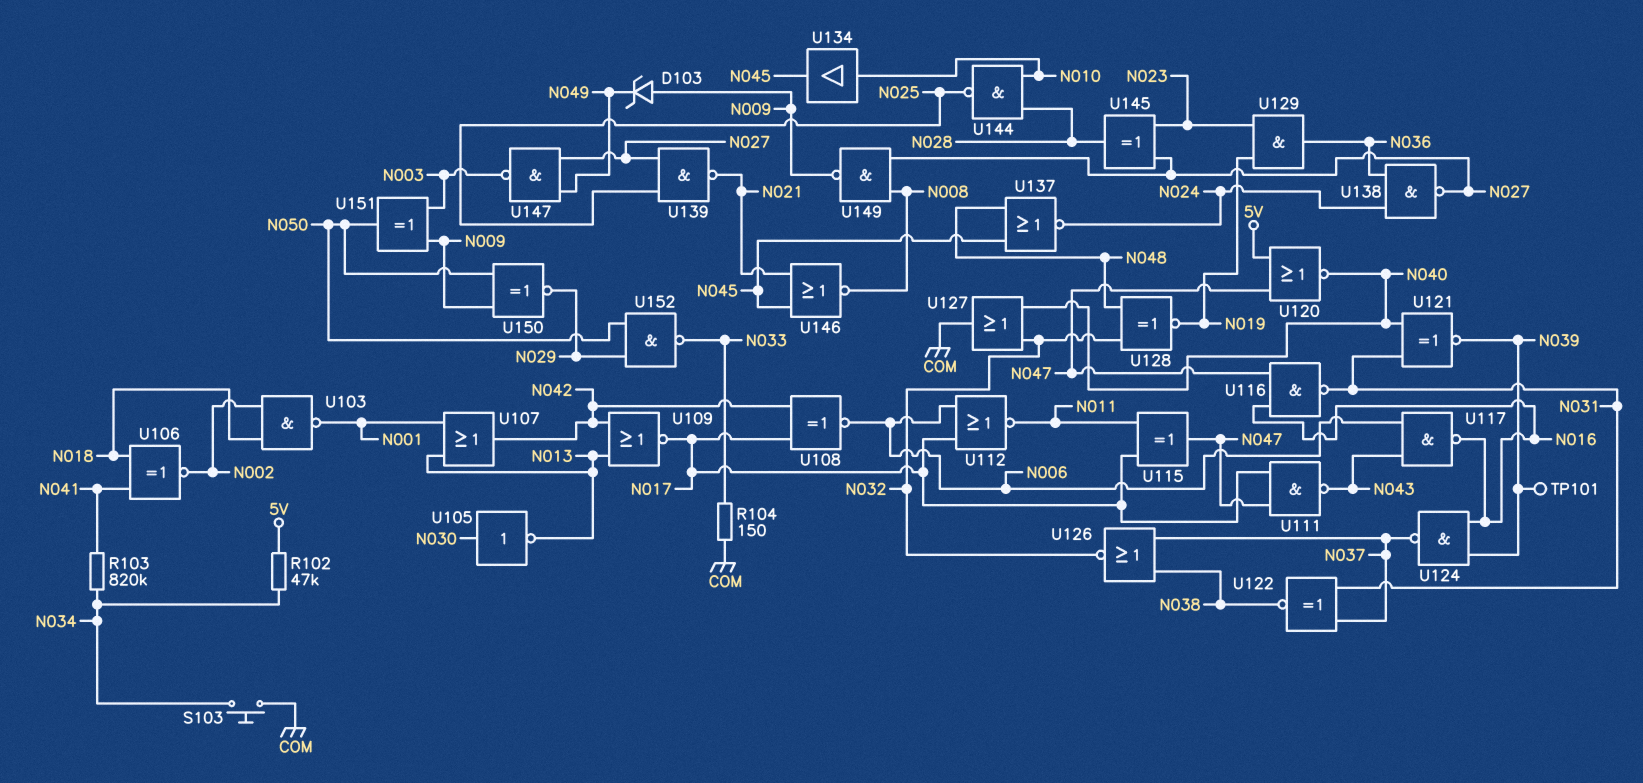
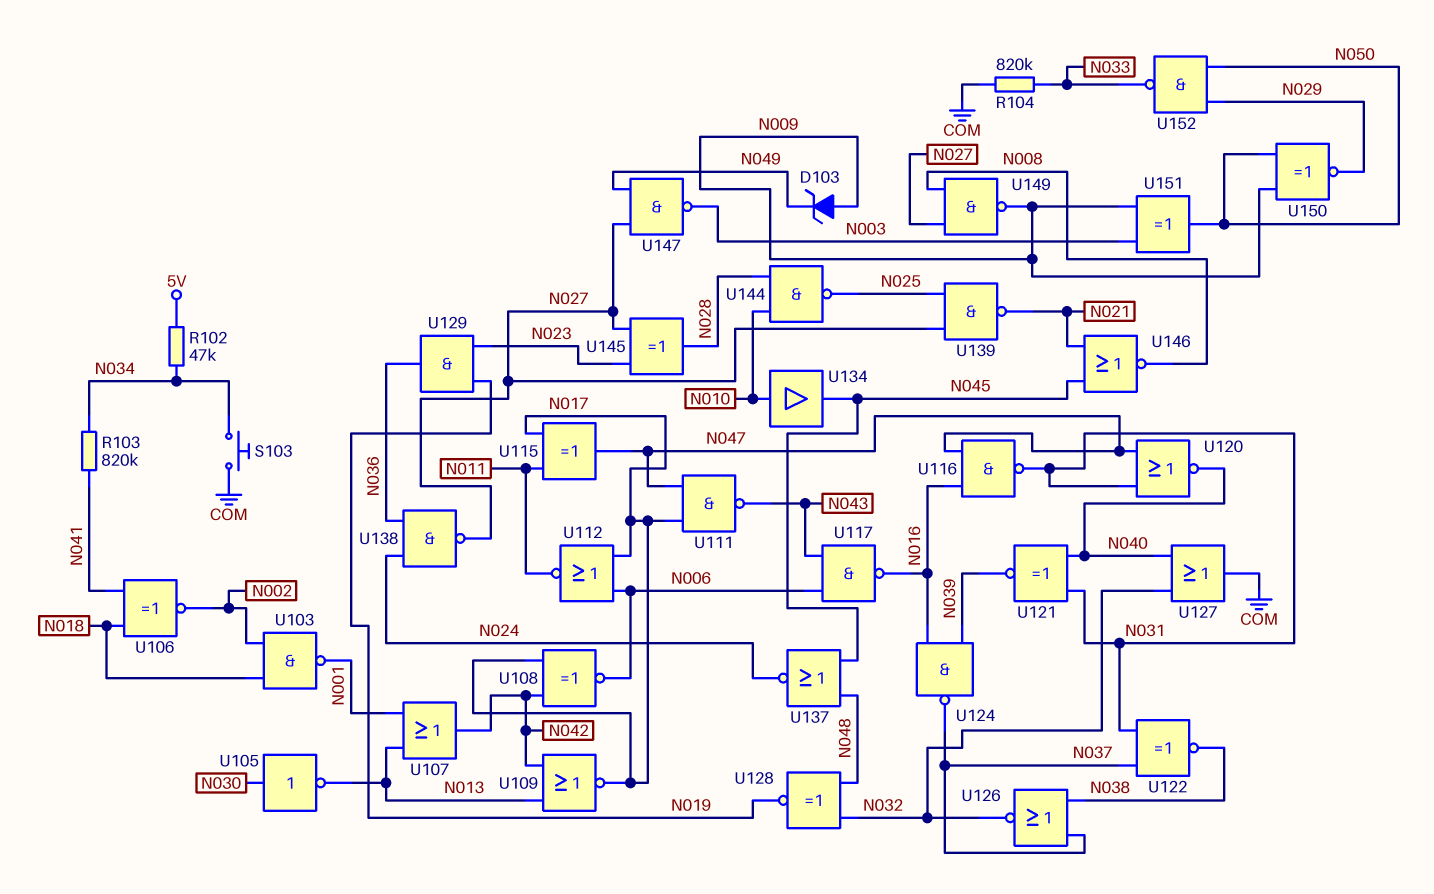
R104: 150 (COM, N033) -> 820k (COM, N033)
TP101: test point (N039) -> none
U120: NOR (in 5V, in N047, out N040) -> NOR (in N031, in N047, out N040)

